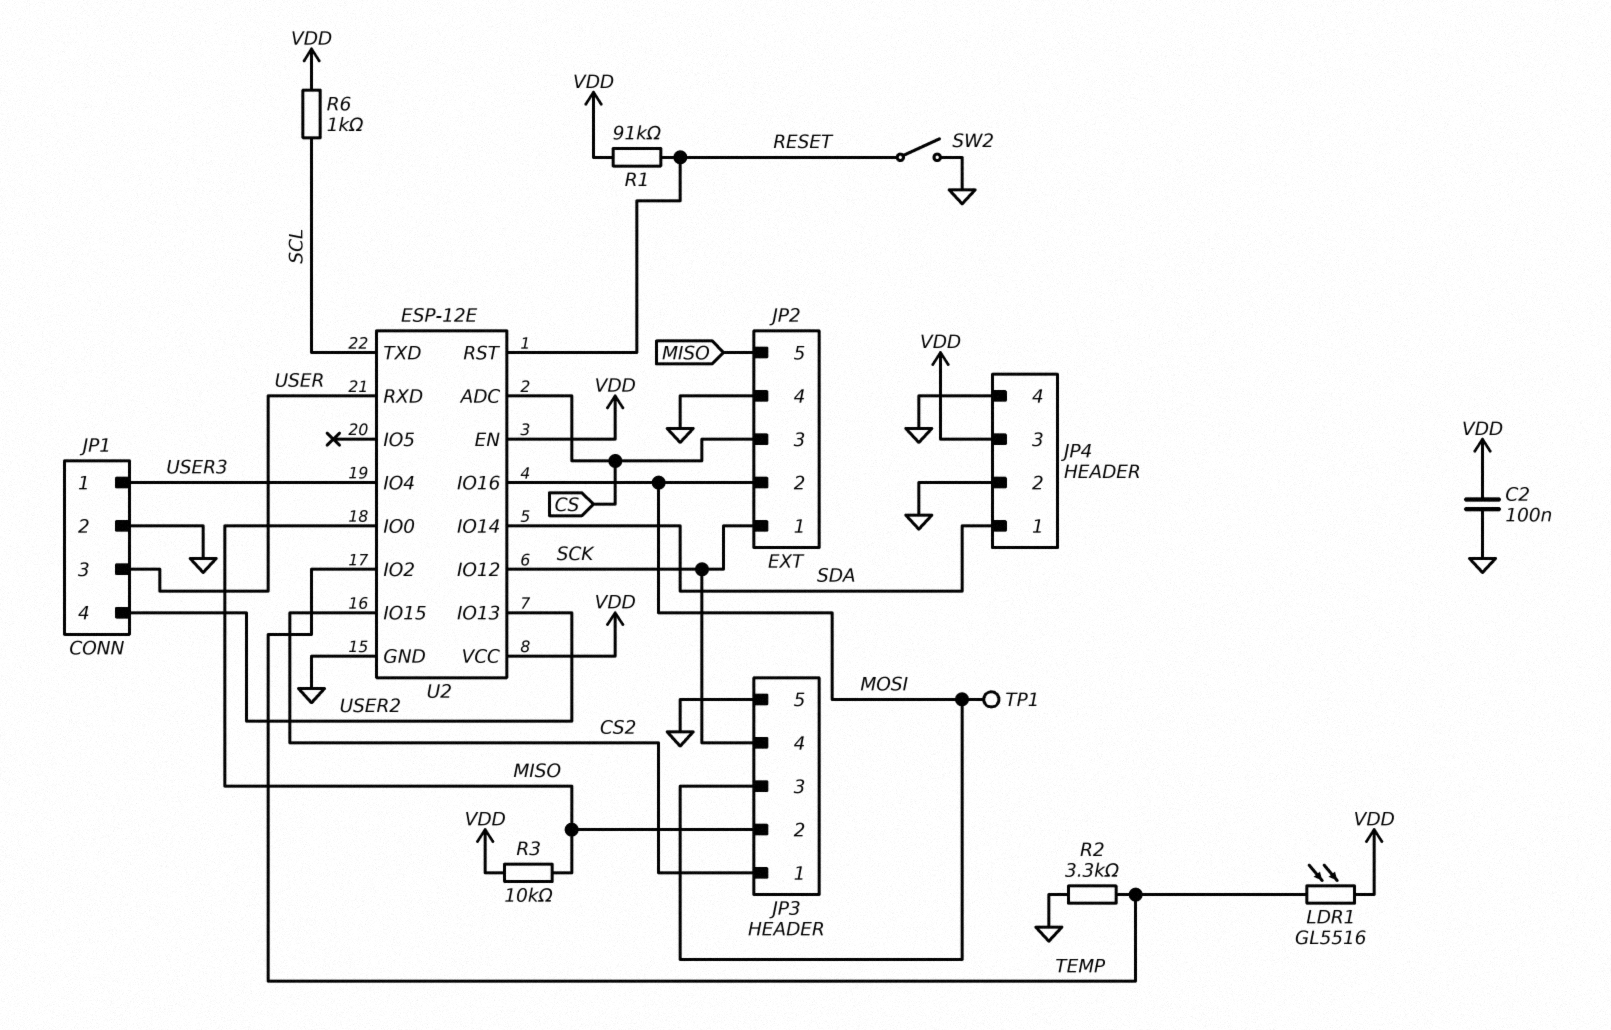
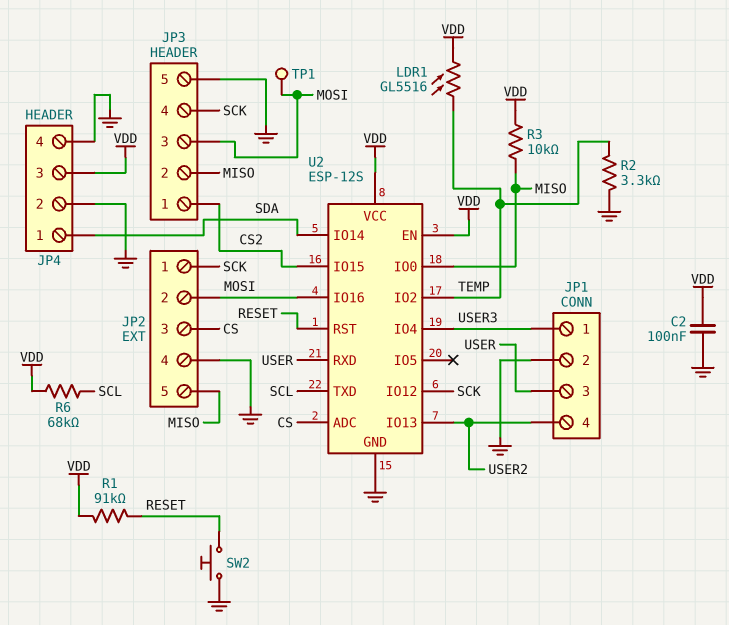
R6: 1k (SCL, VDD) -> 68k (SCL, VDD)
SW2: switch (GND, RESET) -> button (GND, RESET)
U2: ESP-12E -> ESP-12S

